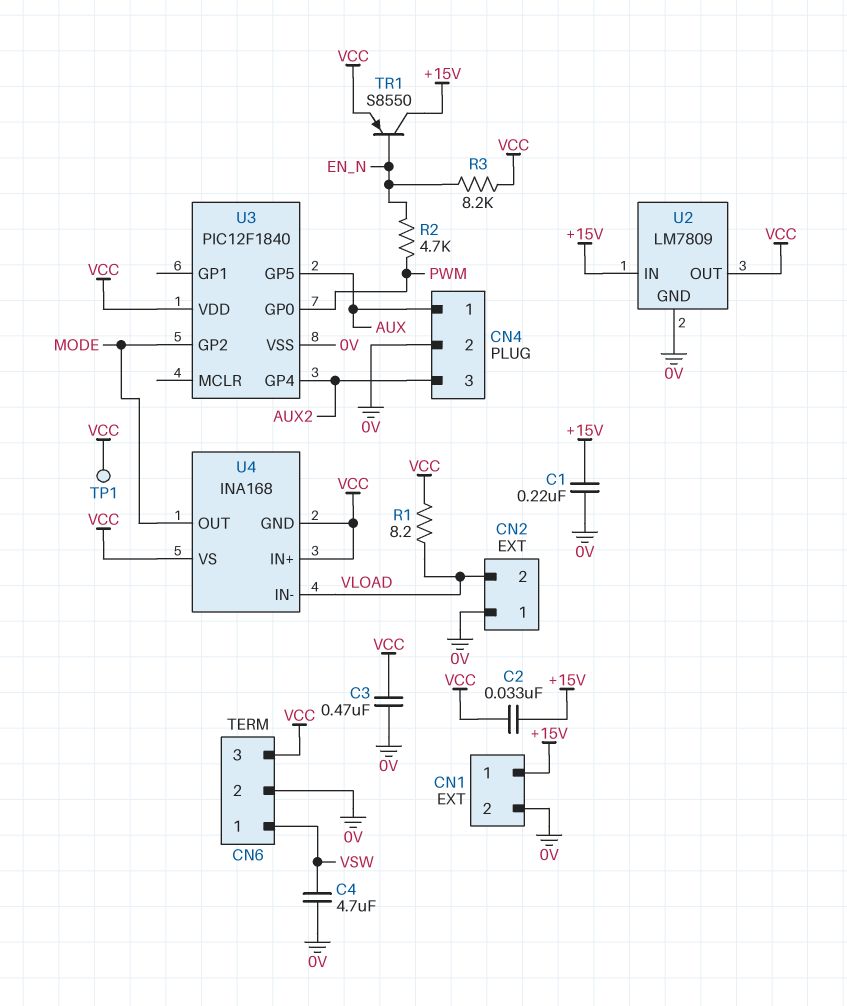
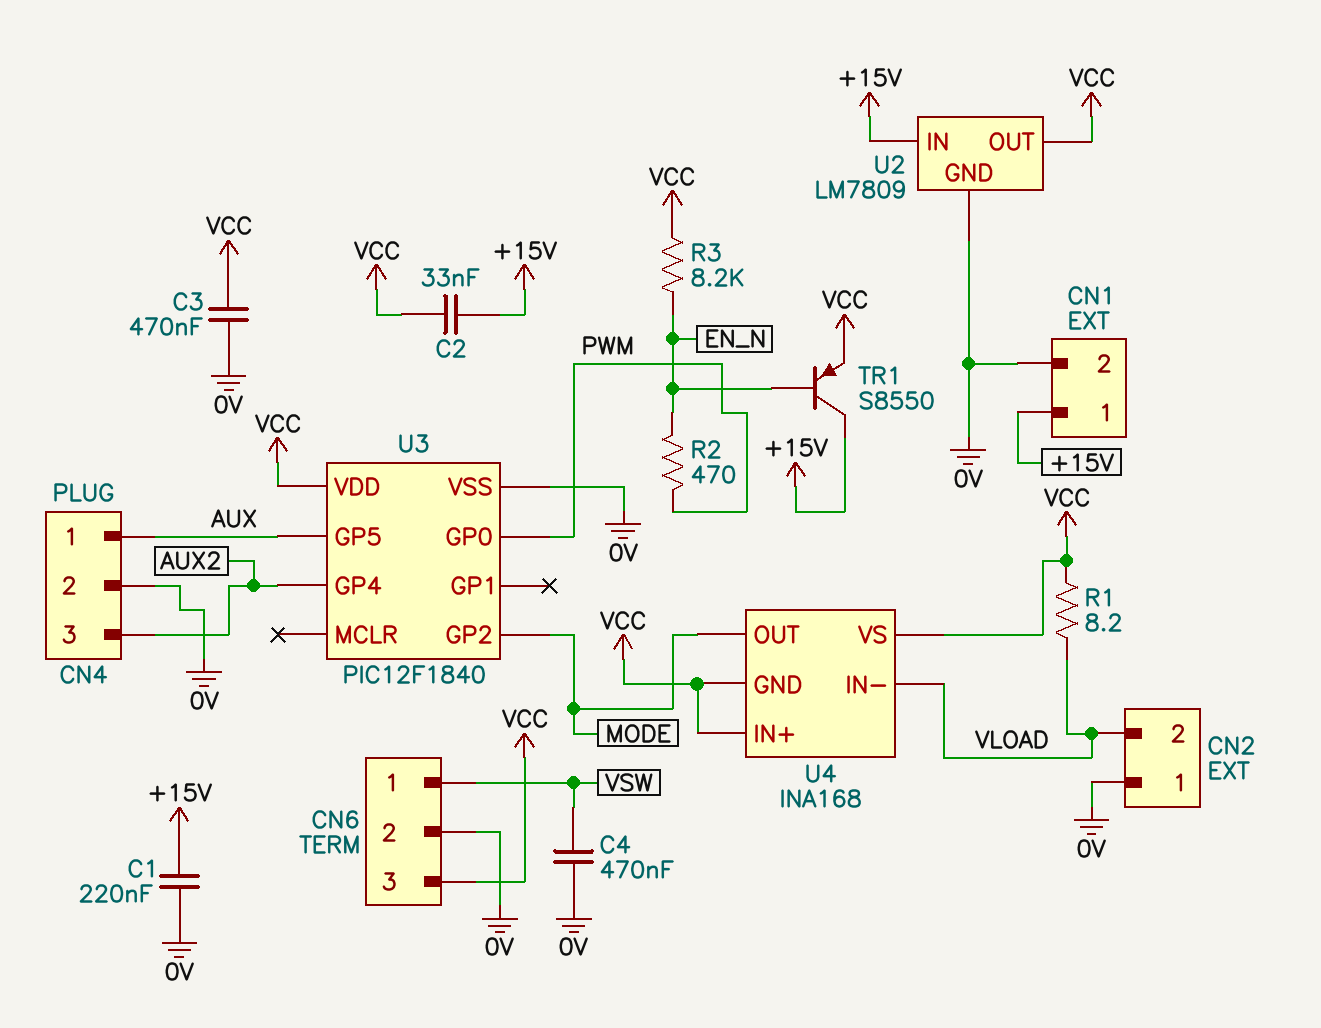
C4: 4.7uF (0V, VSW) -> 470nF (0V, VSW)
R2: 4.7k (EN_N, PWM) -> 470 (EN_N, PWM)
TP1: test point (VCC) -> none

